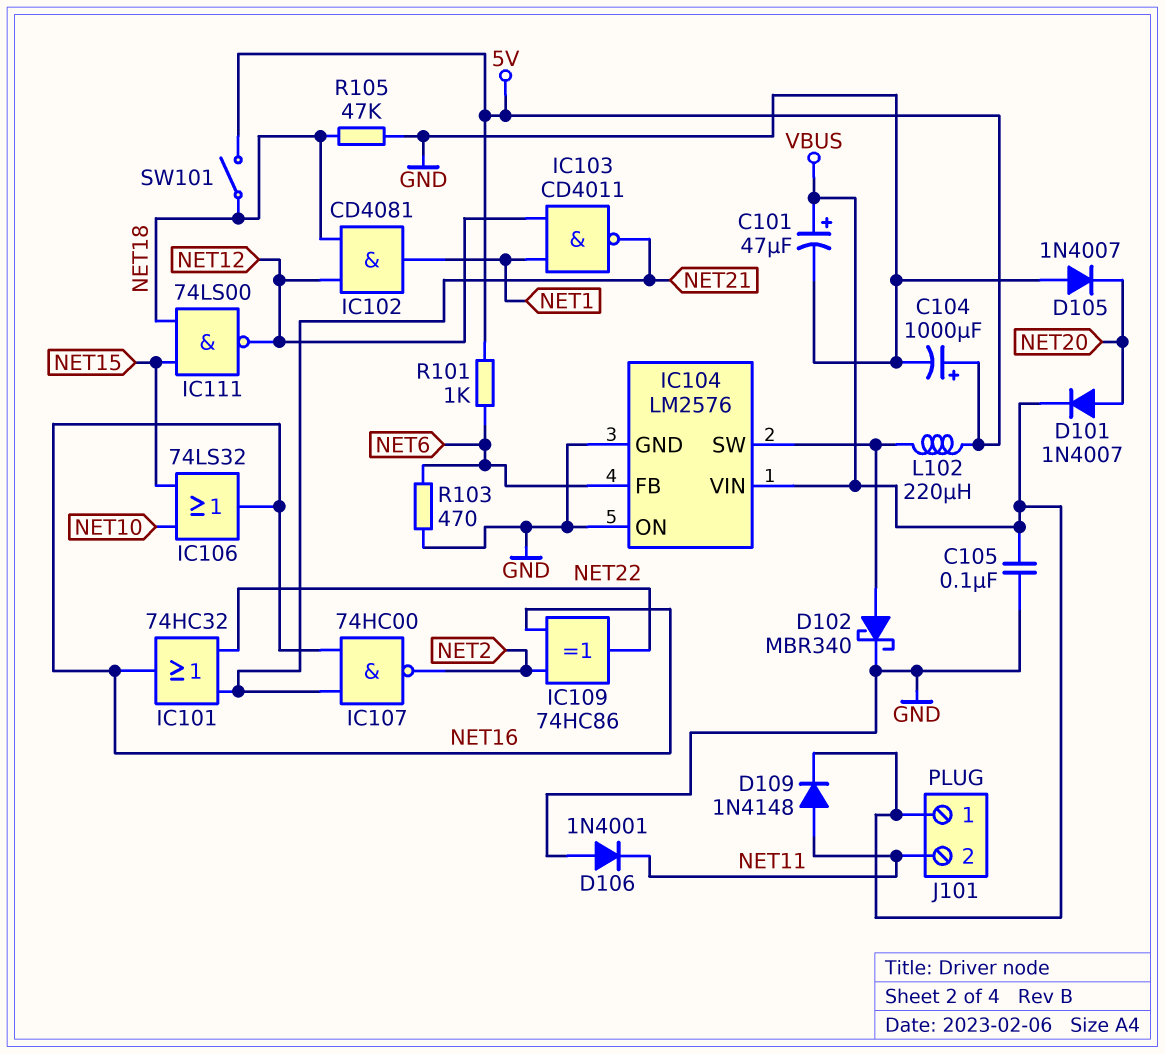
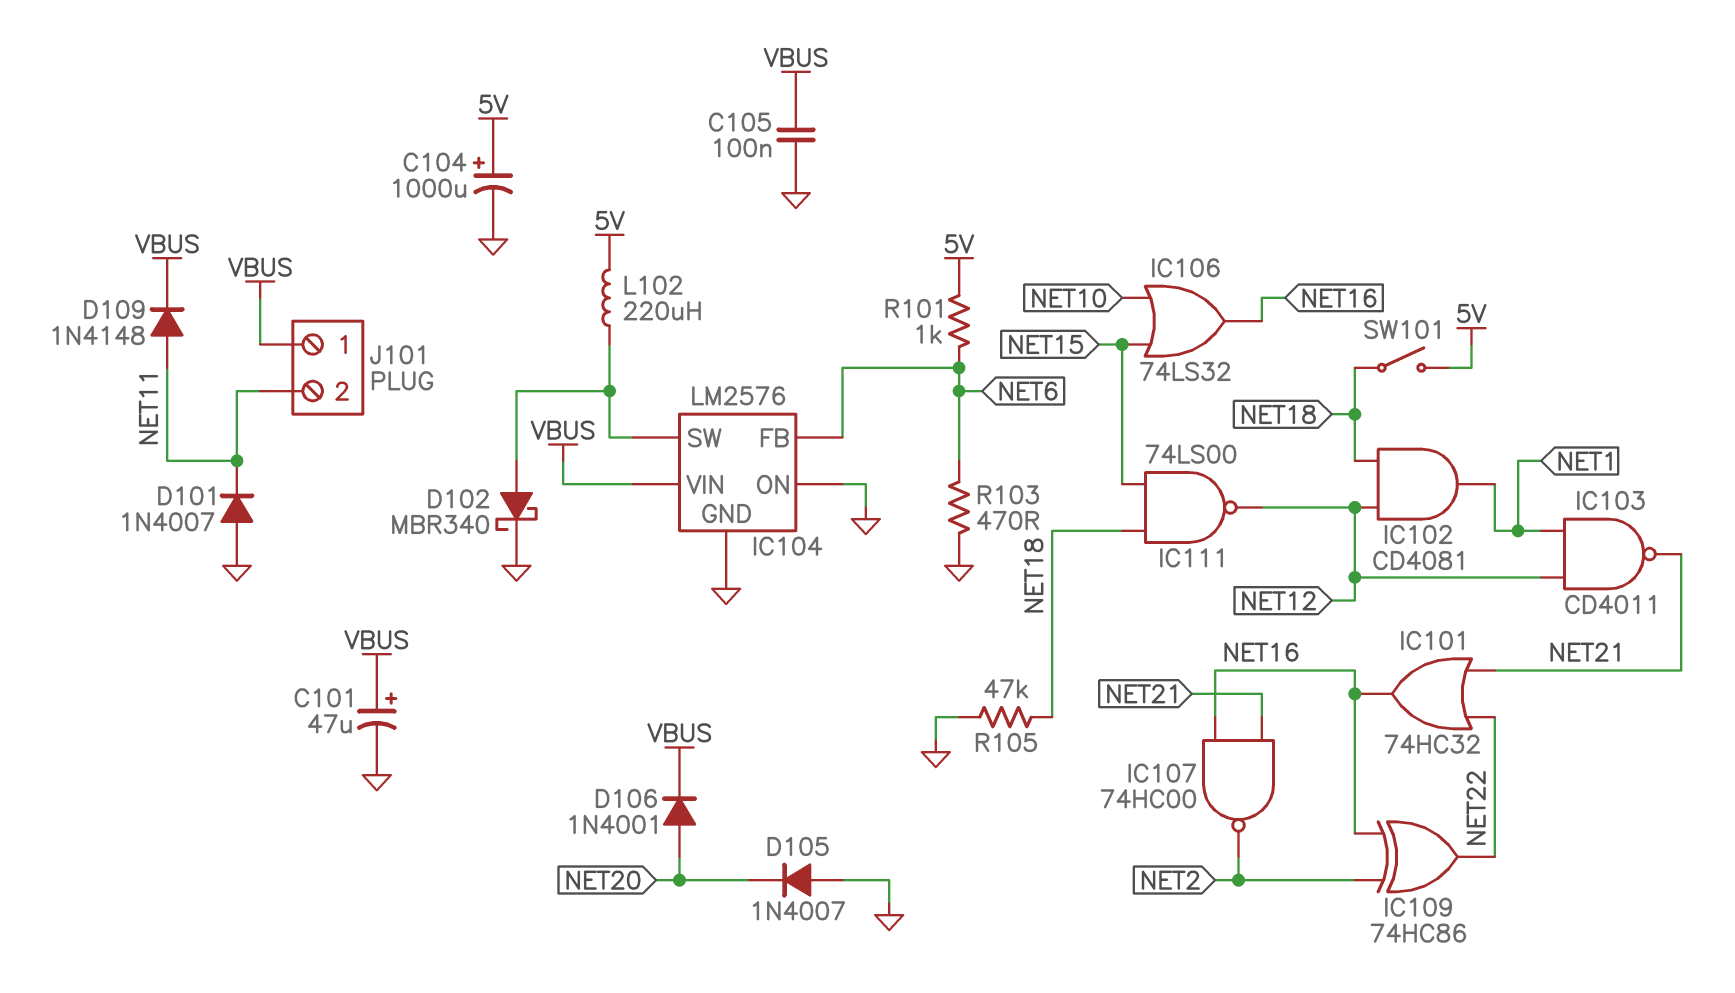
D101: diode 1N4007 (A NET20, K VBUS) -> diode 1N4007 (A GND, K NET11)
D106: diode 1N4001 (A GND, K NET11) -> diode 1N4001 (A NET20, K VBUS)

